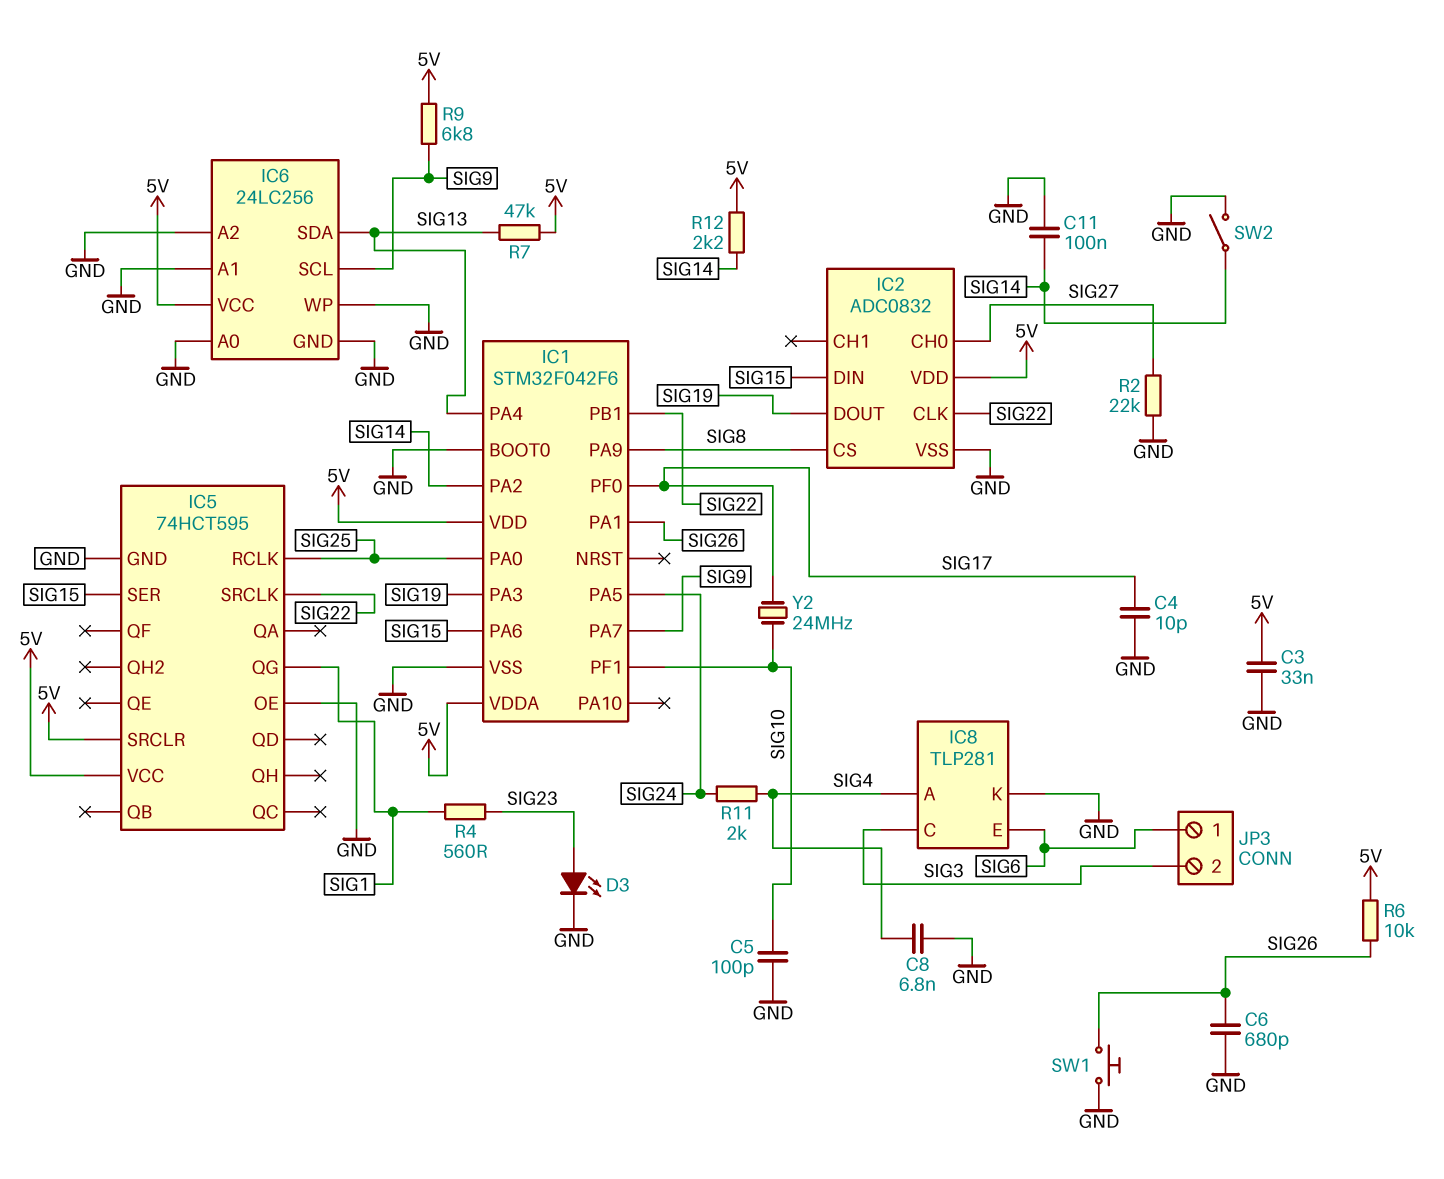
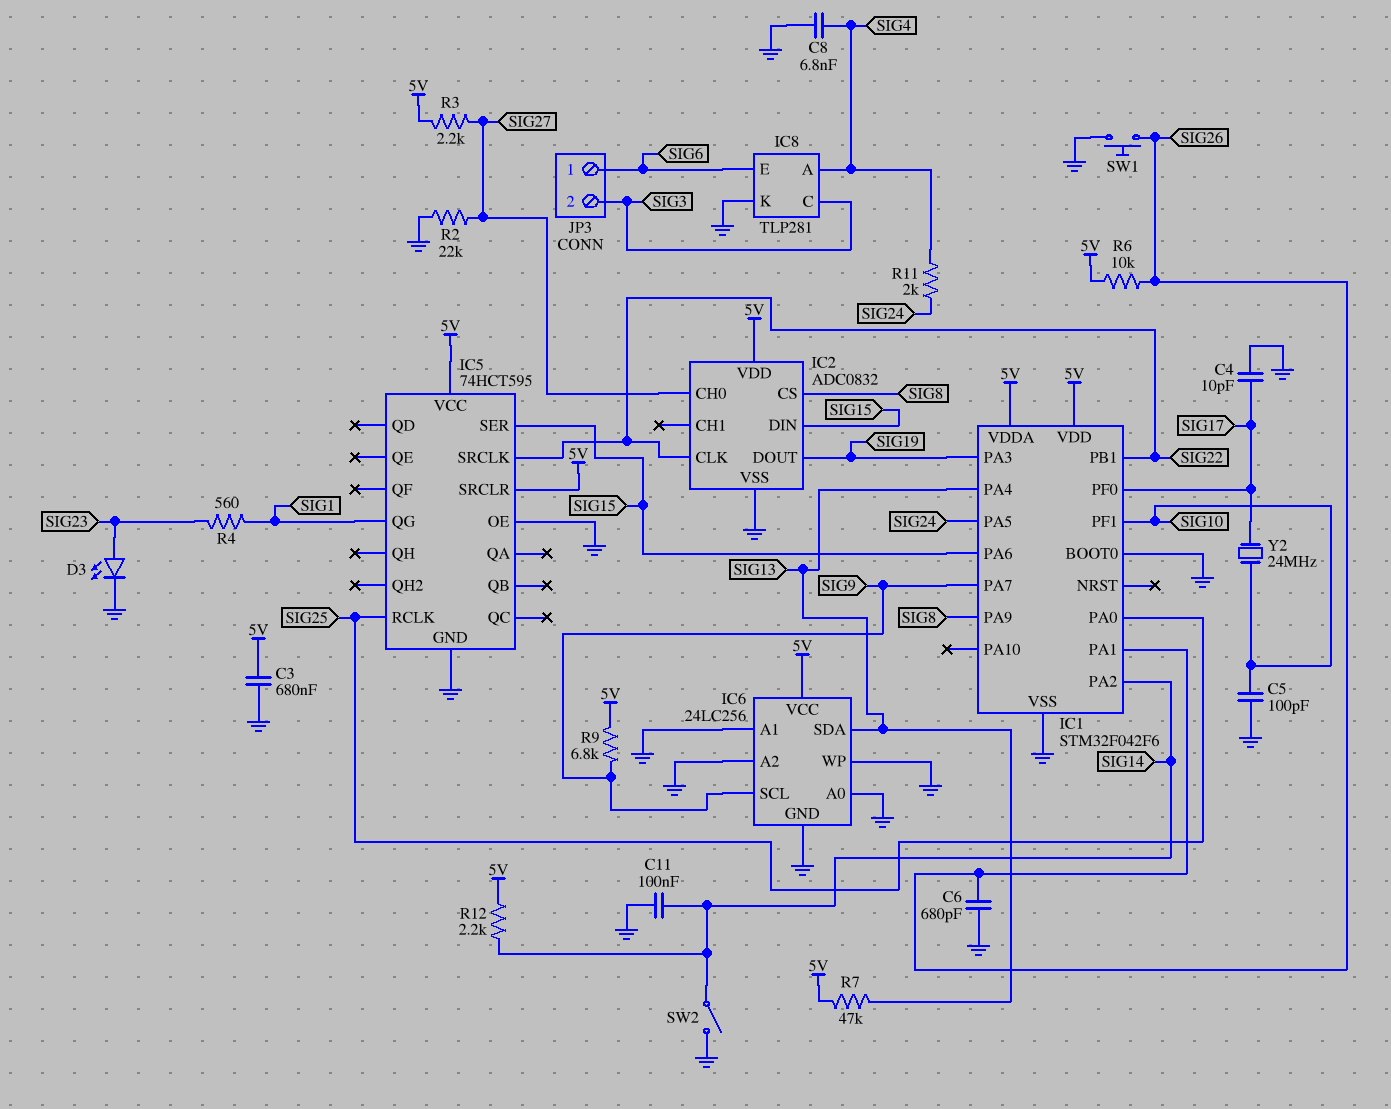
C3: 33nF (5V, GND) -> 680nF (5V, GND)
R3: none -> 2.2k (5V, SIG27)

